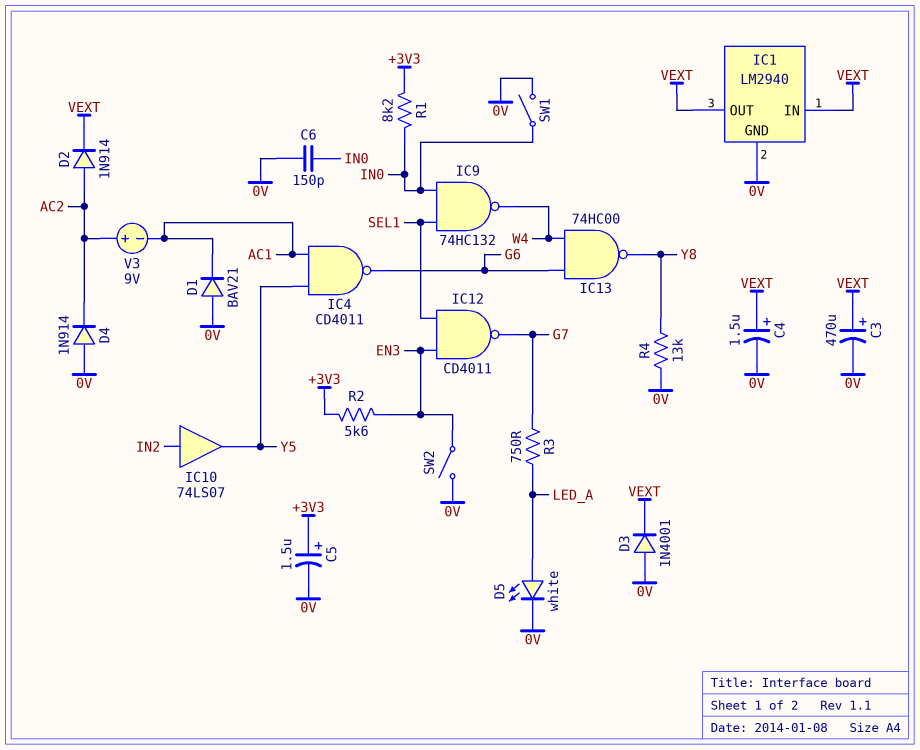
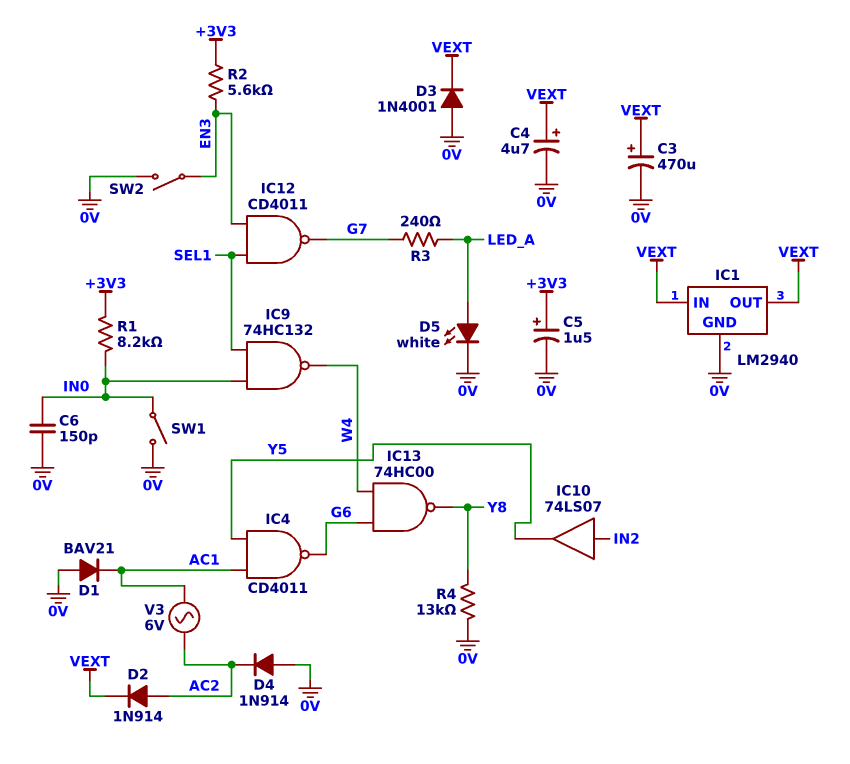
C4: 1.5uF (plus VEXT, minus 0V) -> 4.7uF (plus VEXT, minus 0V)
R3: 750 (G7, LED_A) -> 240 (G7, LED_A)
V3: 9V (plus AC2, minus AC1) -> AC 6V (AC1, AC2)

